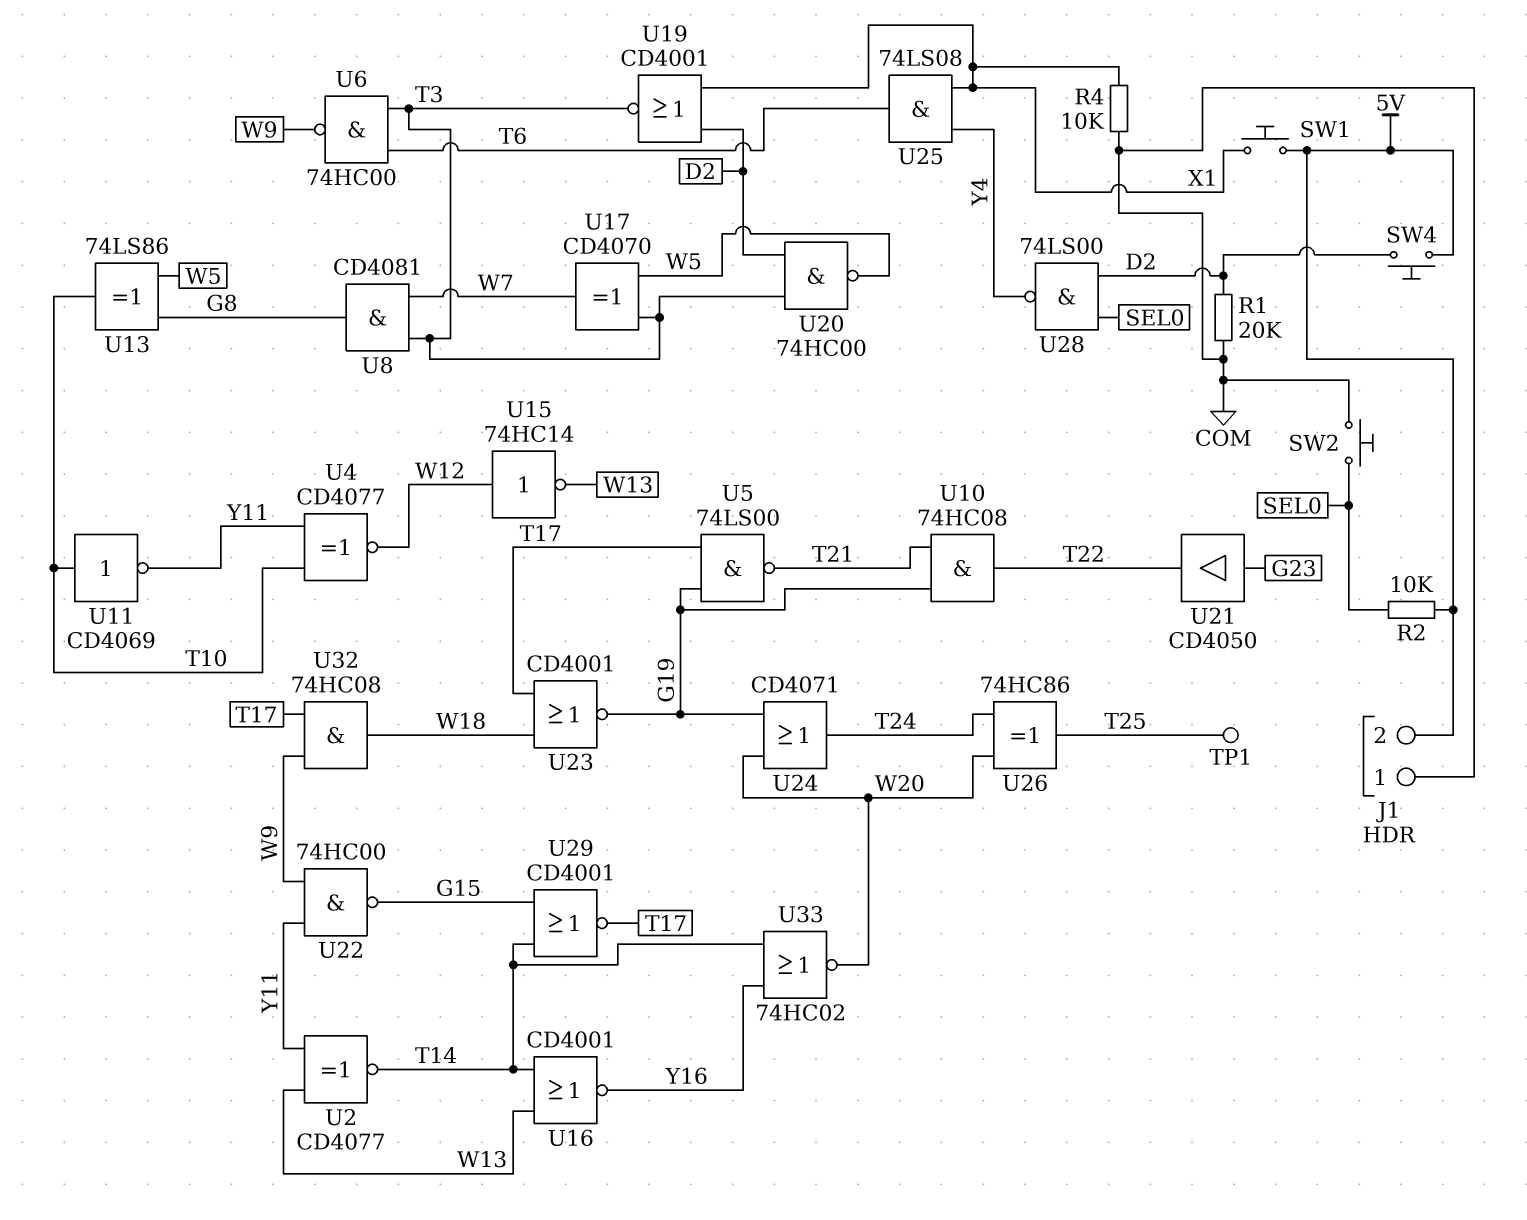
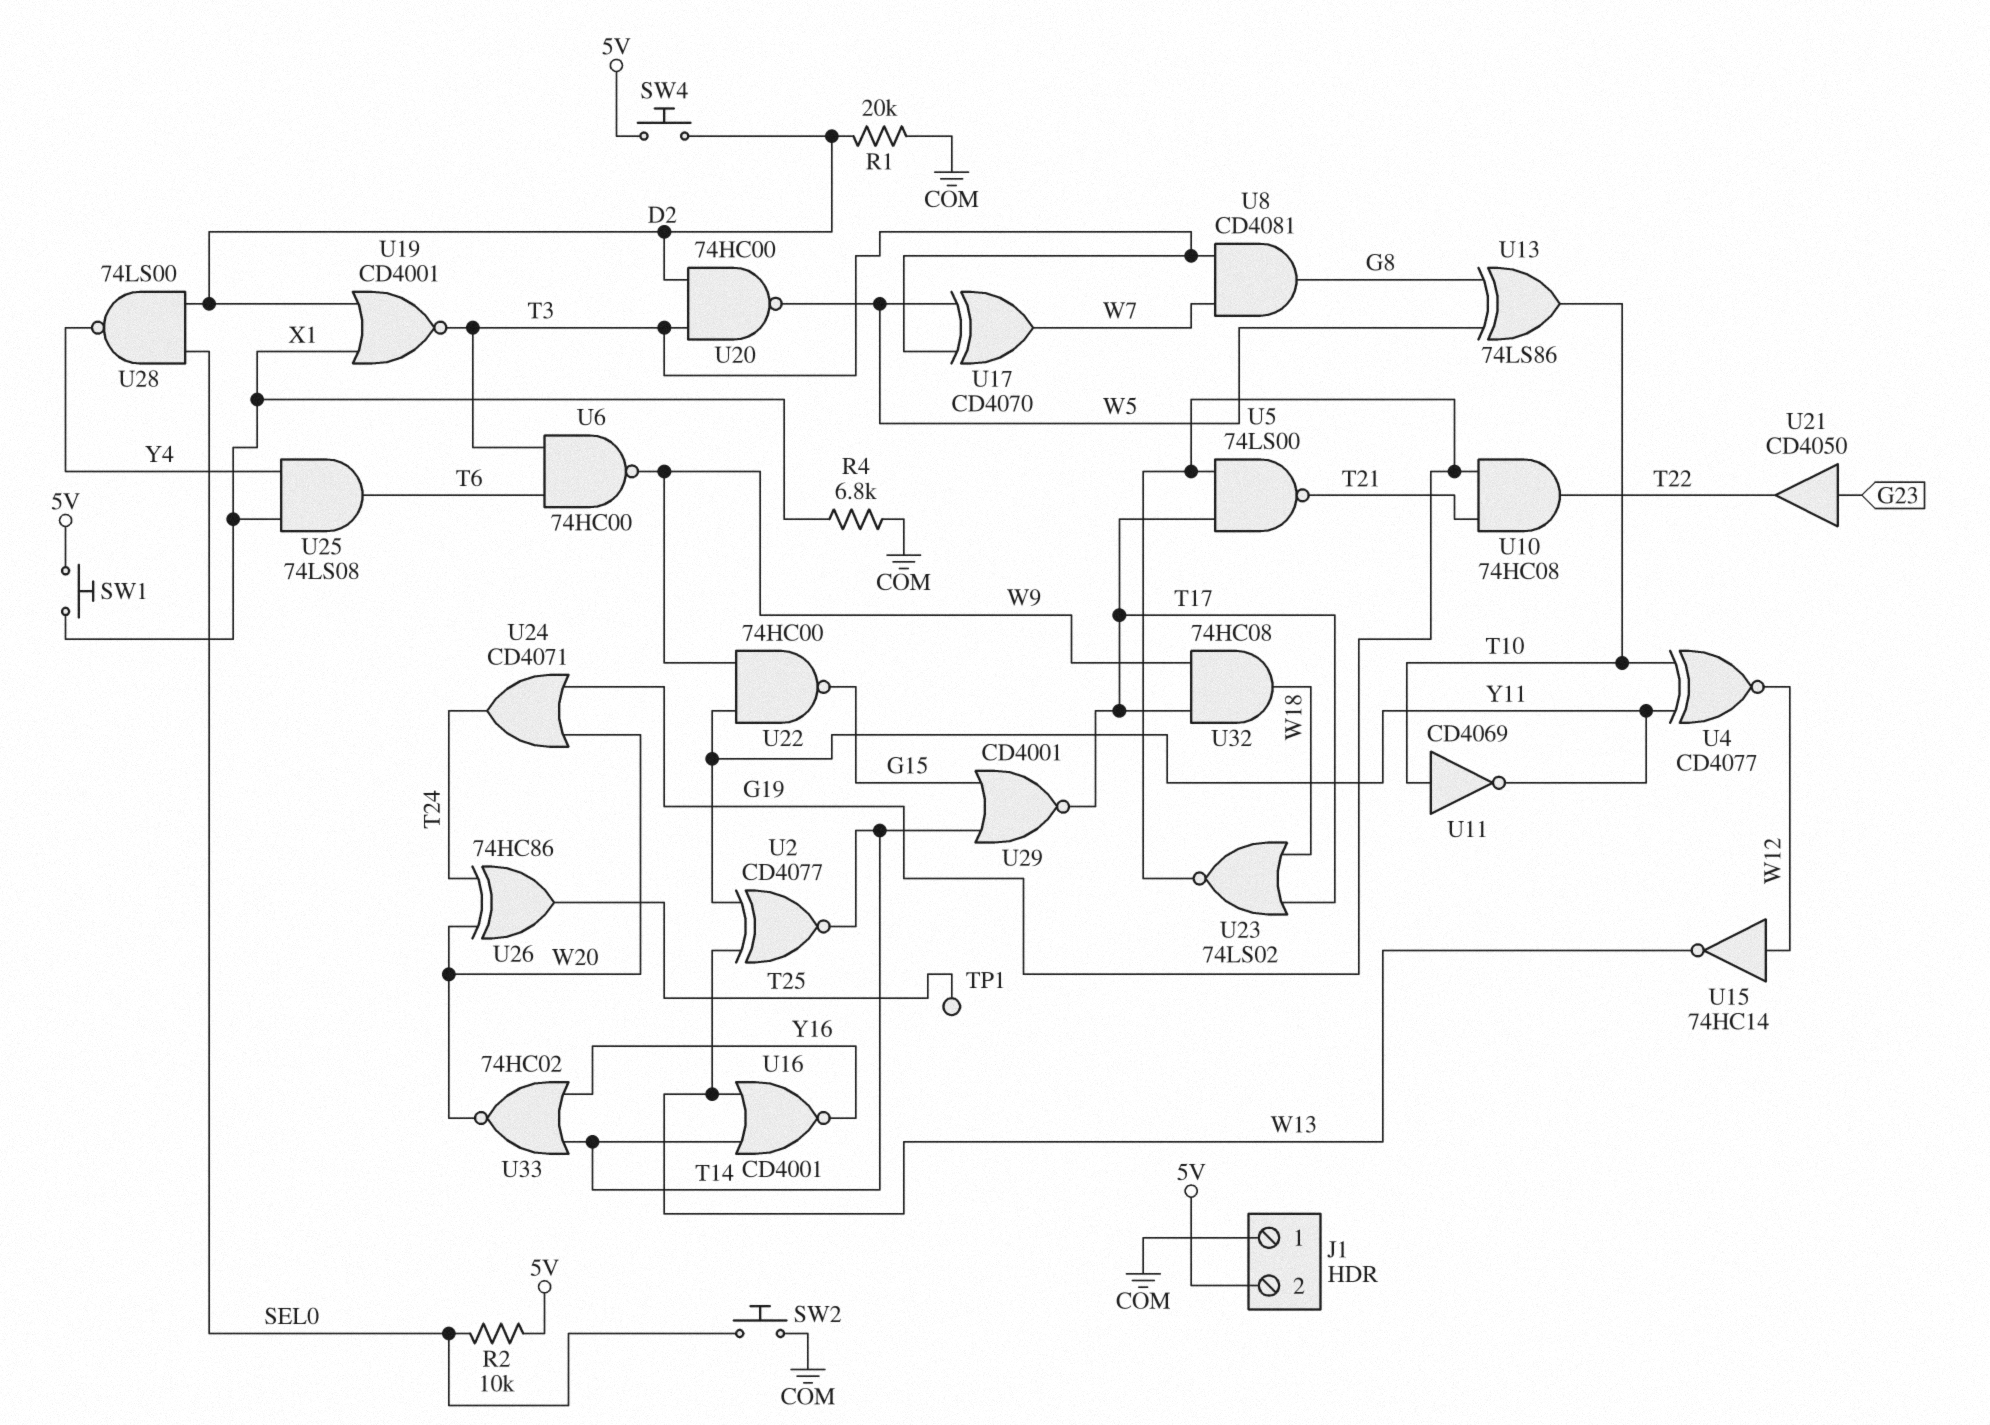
R4: 10k (COM, X1) -> 6.8k (COM, X1)
U23: NOR CD4001 (in T17, in W18, out G19) -> NOR 74LS02 (in T17, in W18, out G19)

